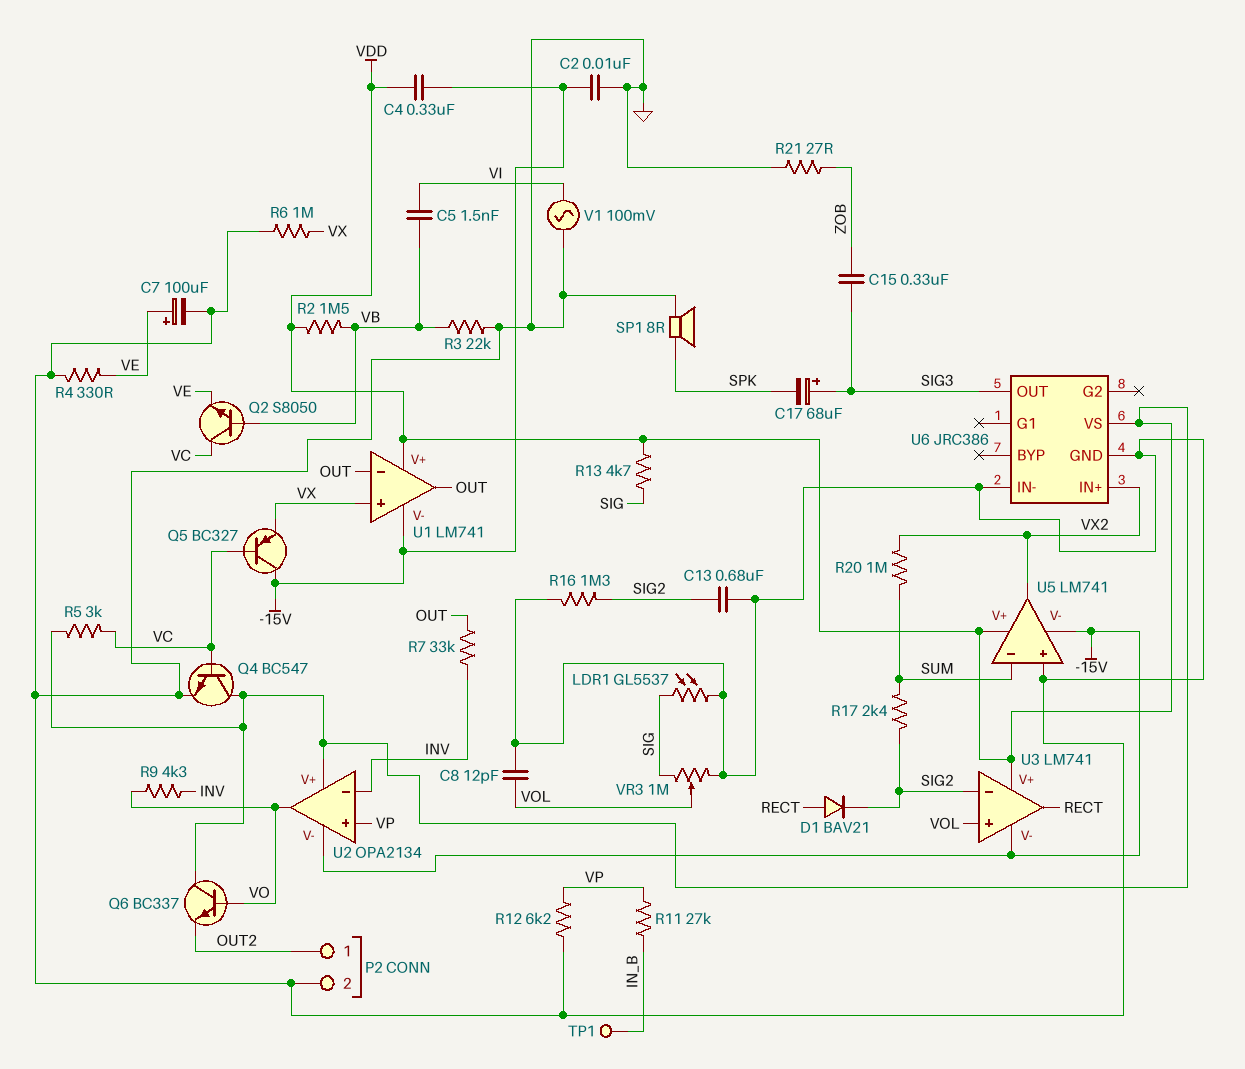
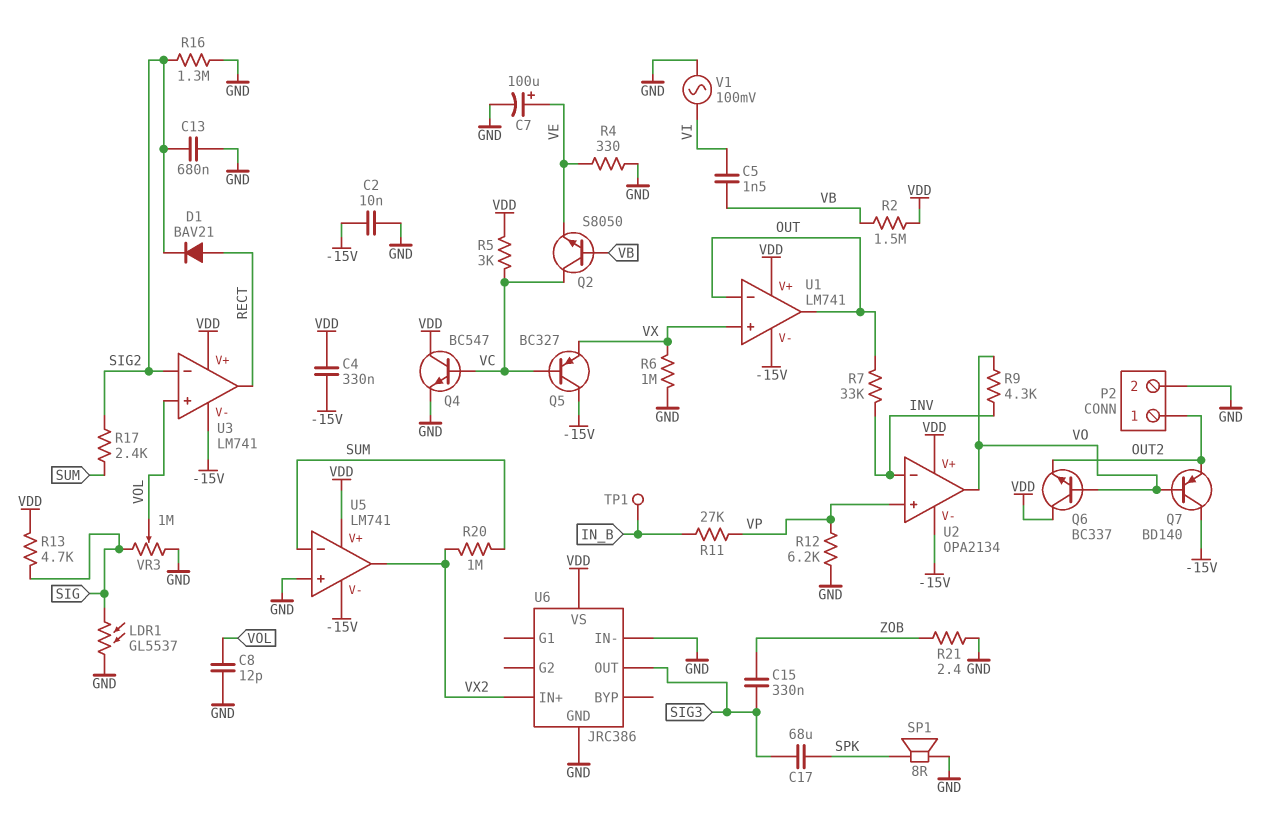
C17: 68uF (plus SIG3, minus SPK) -> 68uF (SIG3, SPK)
Q7: none -> PNP BD140 (B VO, C -15V, E OUT2)
R3: 22k (GND, VB) -> none
R21: 27 (GND, ZOB) -> 2.4 (GND, ZOB)

